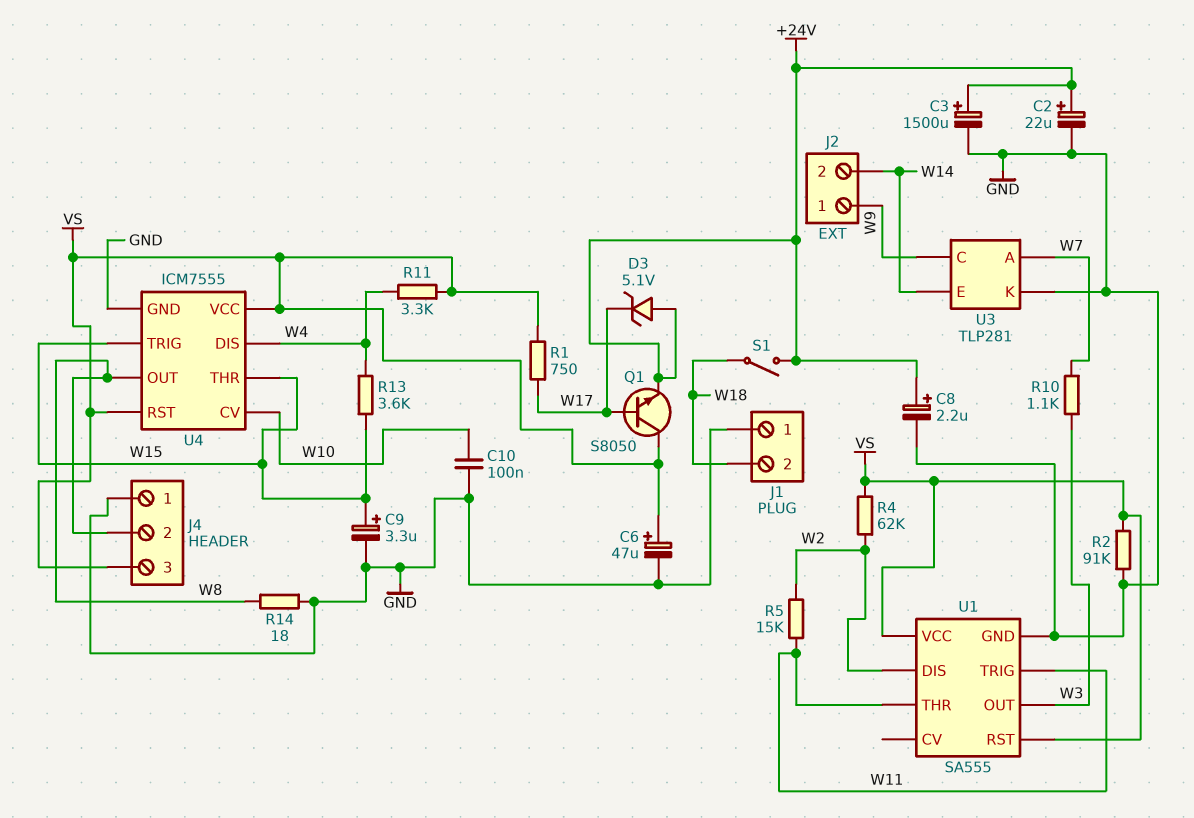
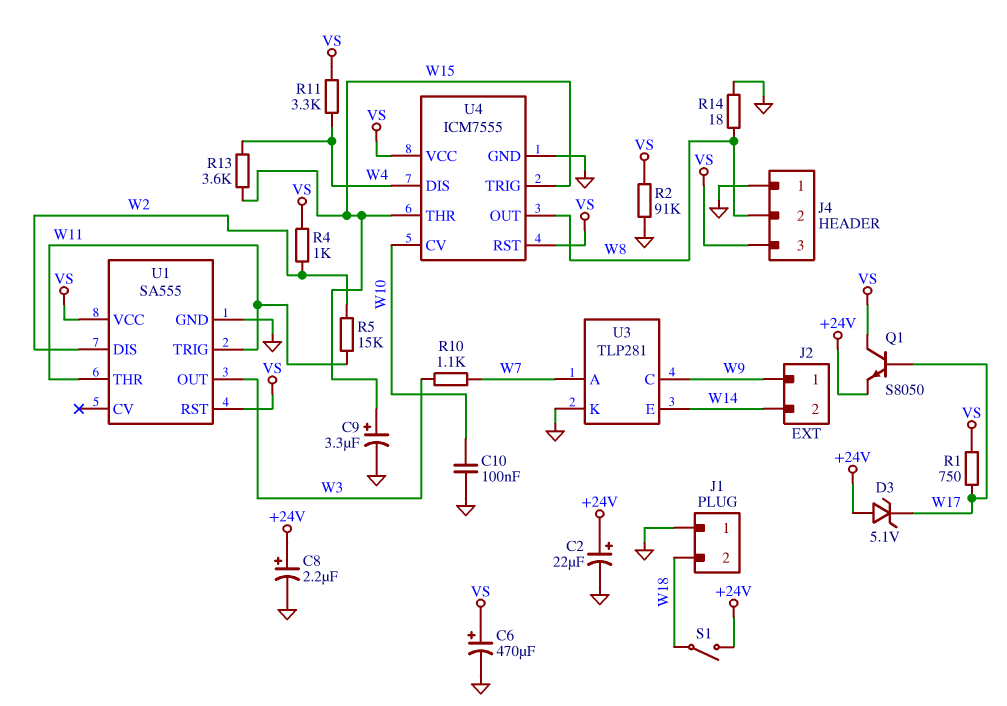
C3: 1500uF (plus +24V, minus GND) -> none
C6: 47uF (plus VS, minus GND) -> 470uF (plus VS, minus GND)
R4: 62k (VS, W2) -> 1k (VS, W2)

